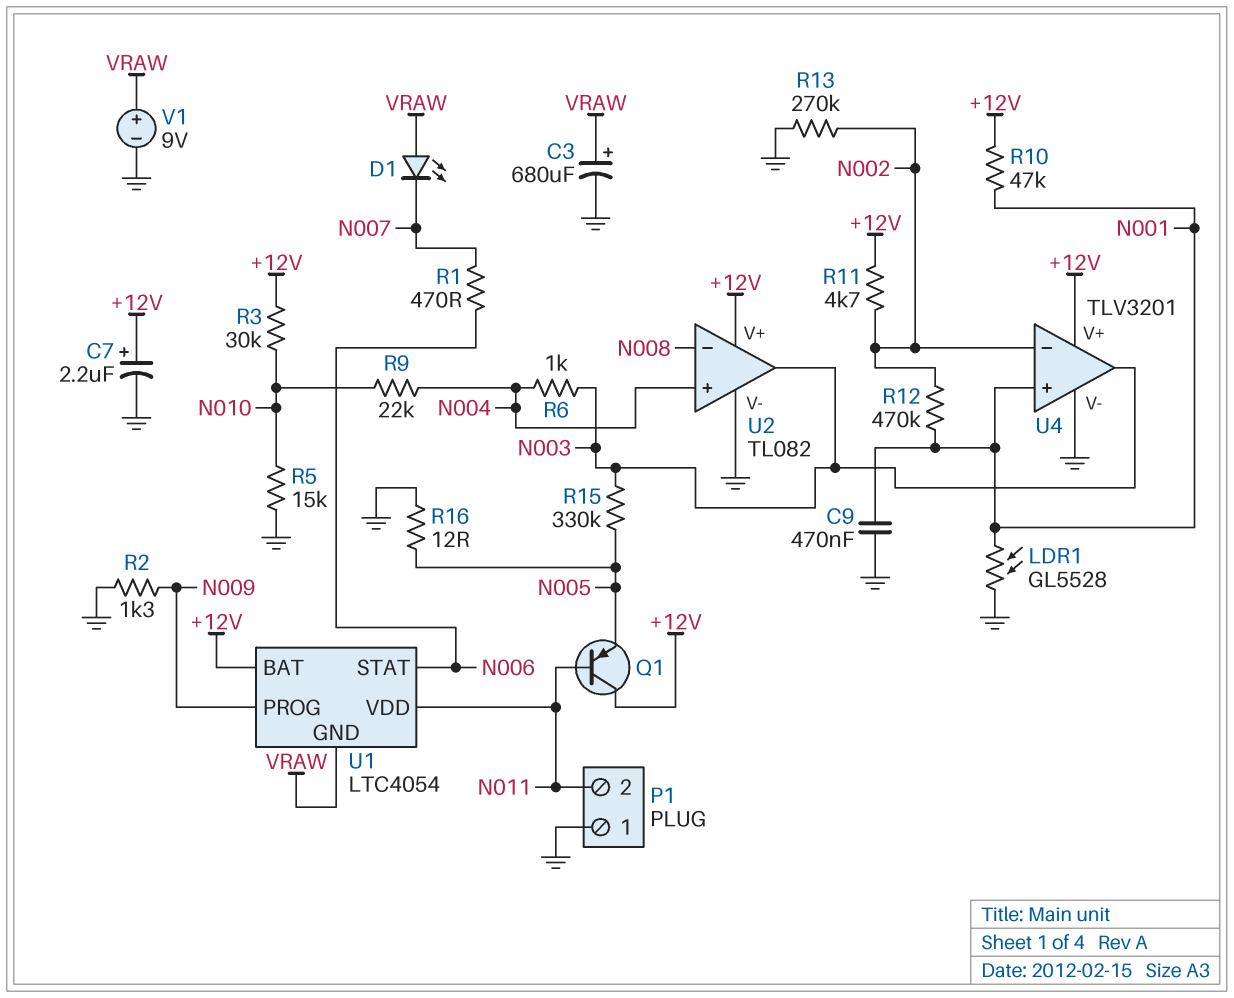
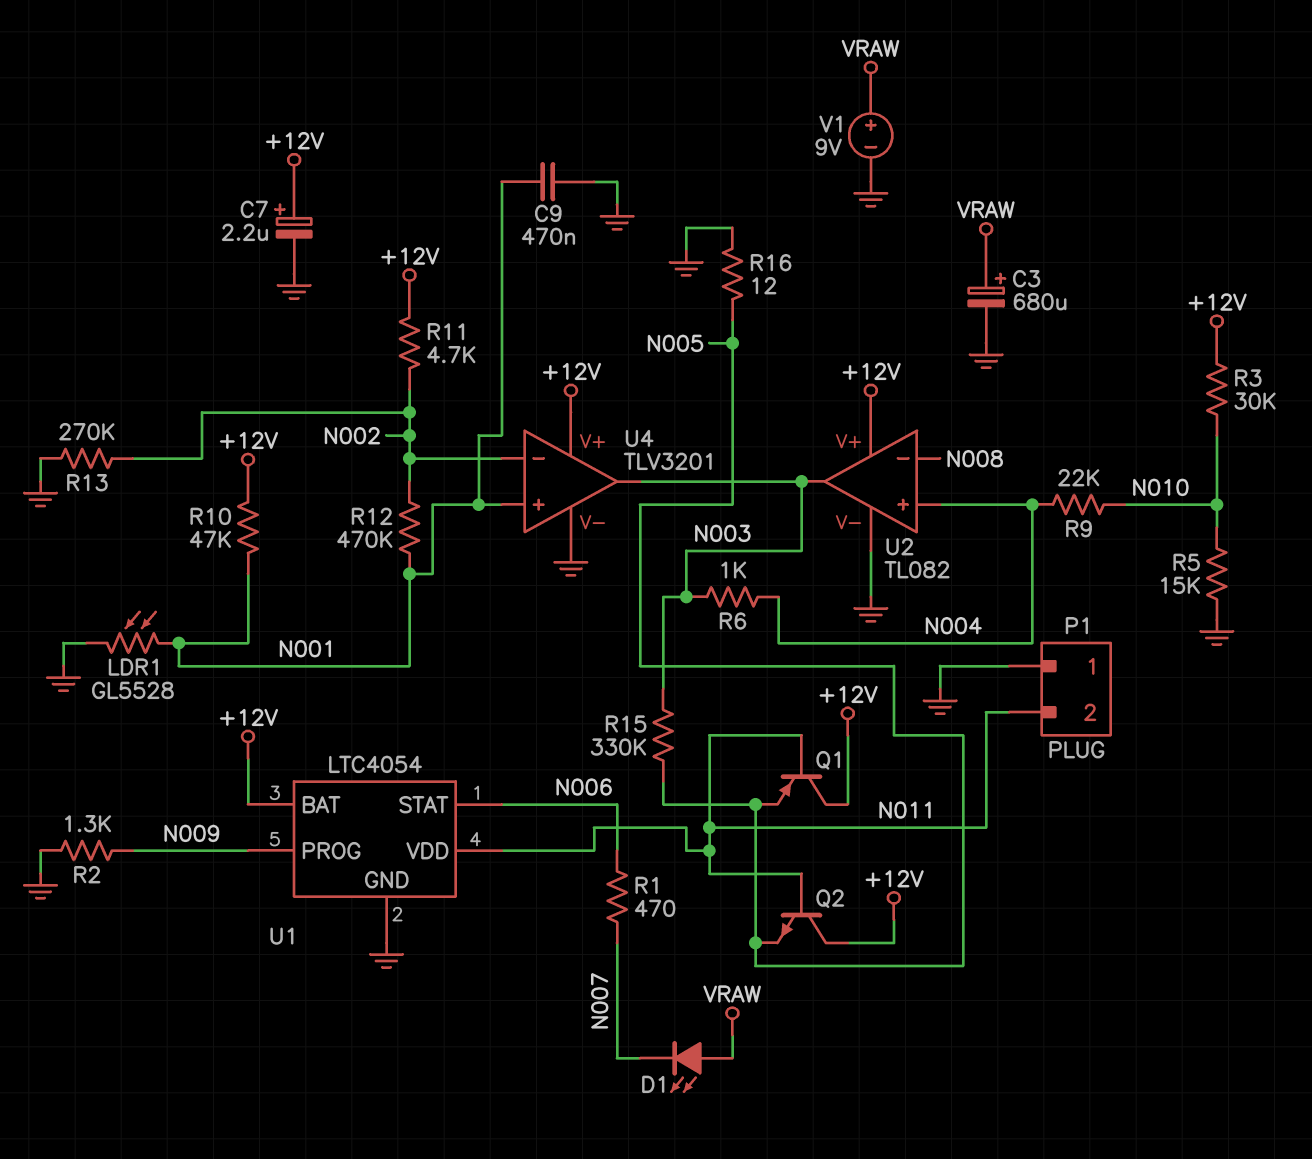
Q2: none -> NPN (B N011, C +12V, E N005)
U1 pin GND: VRAW -> GND

